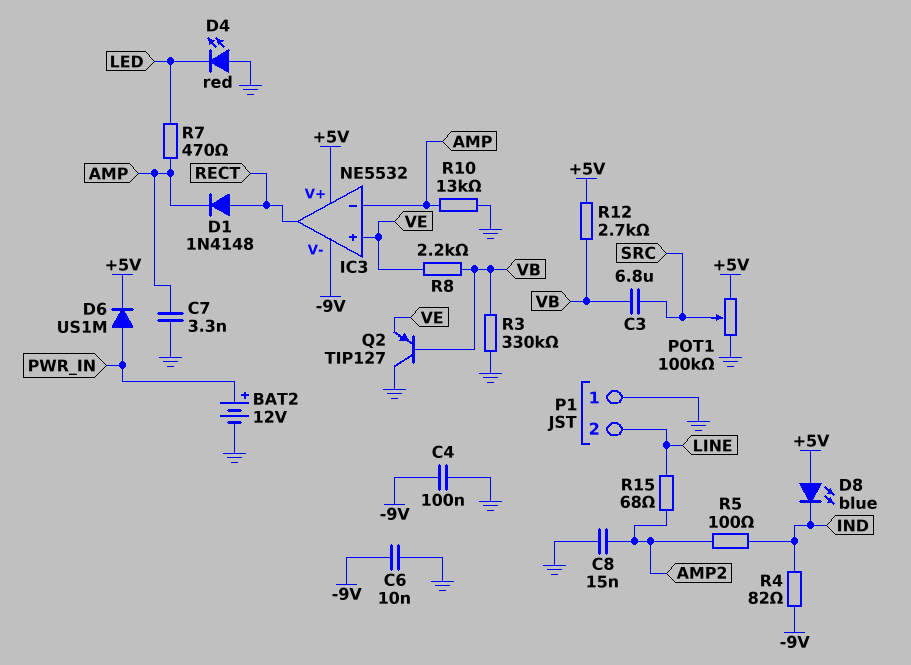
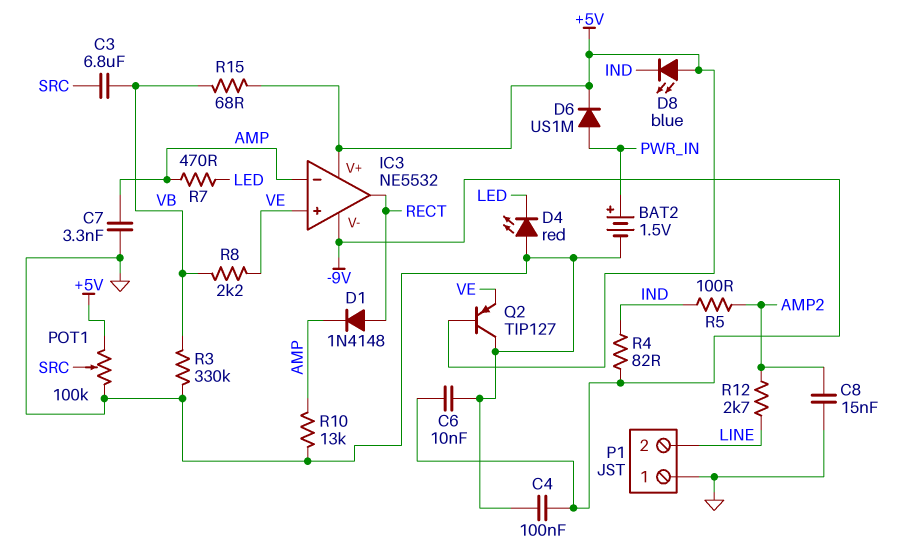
BAT2: 12V (plus PWR_IN, minus GND) -> 1.5V (plus PWR_IN, minus GND)
Q2: PNP TIP127 (B VB, C GND, E VE) -> PNP TIP127 (B +5V, C GND, E VE)
R12: 2.7k (+5V, VB) -> 2.7k (AMP2, LINE)
R15: 68 (AMP2, LINE) -> 68 (+5V, VB)

